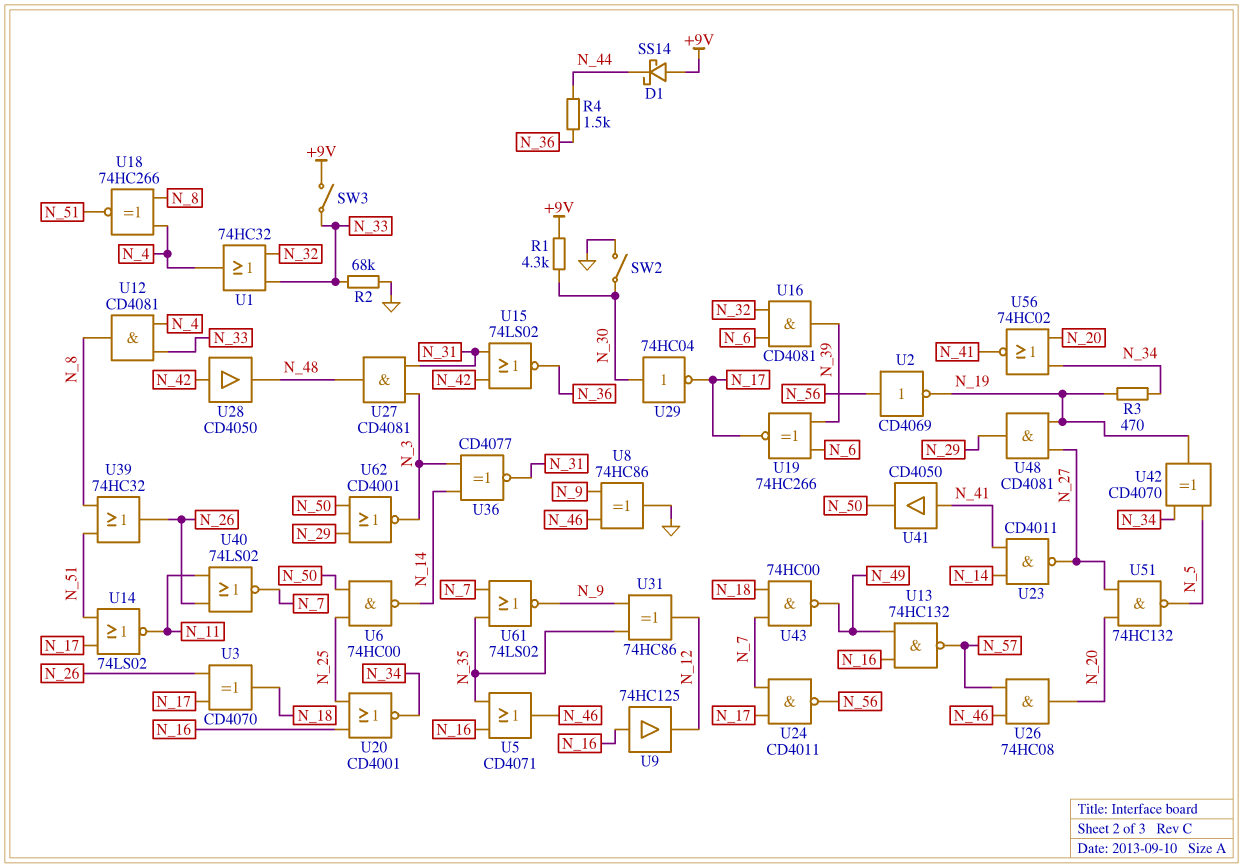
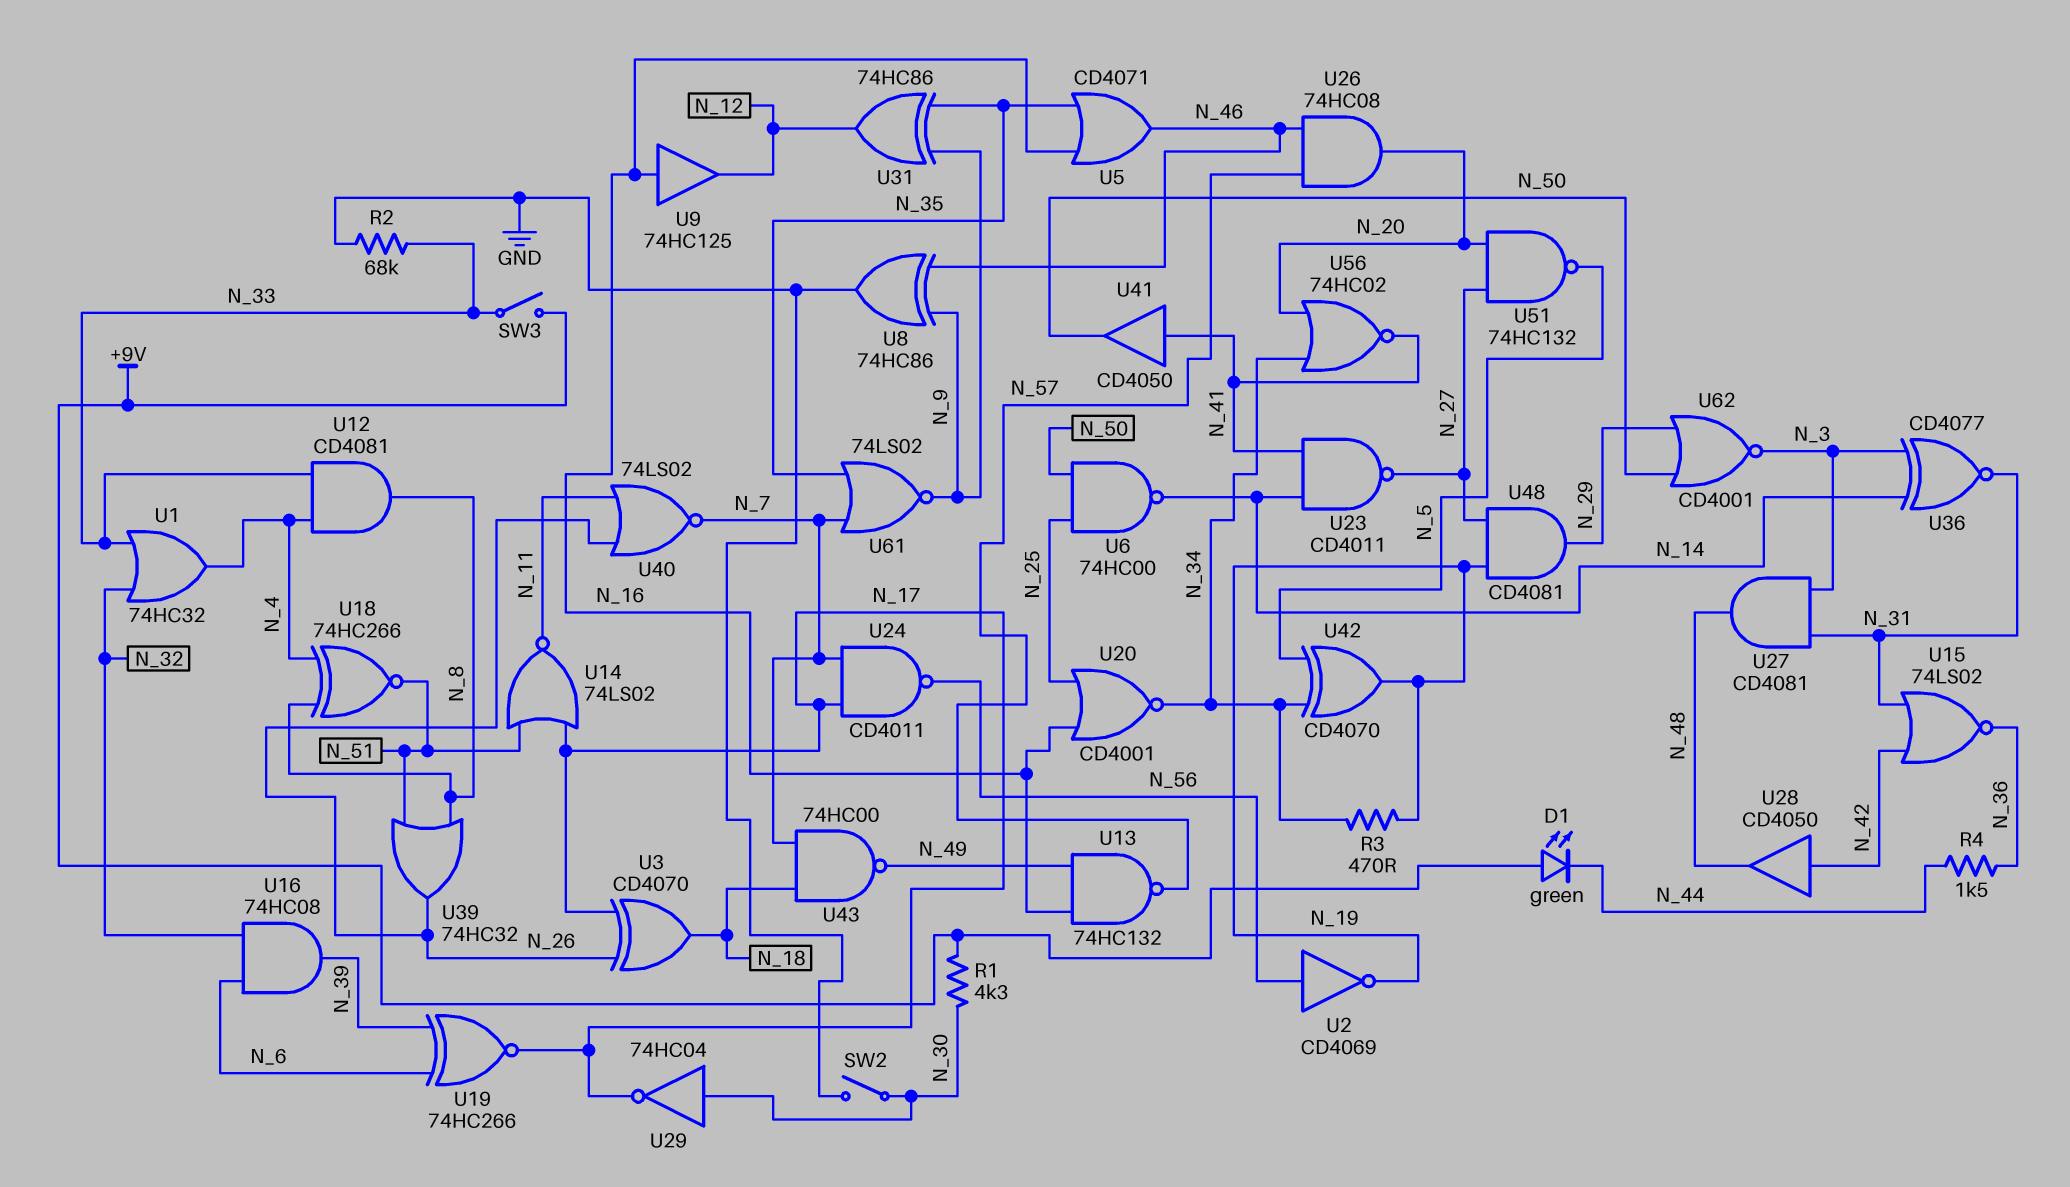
D1: schottky SS14 (A +9V, K N_44) -> LED green (A +9V, K N_44)
U16: AND CD4081 (in N_6, in N_32, out N_39) -> AND 74HC08 (in N_6, in N_32, out N_39)

